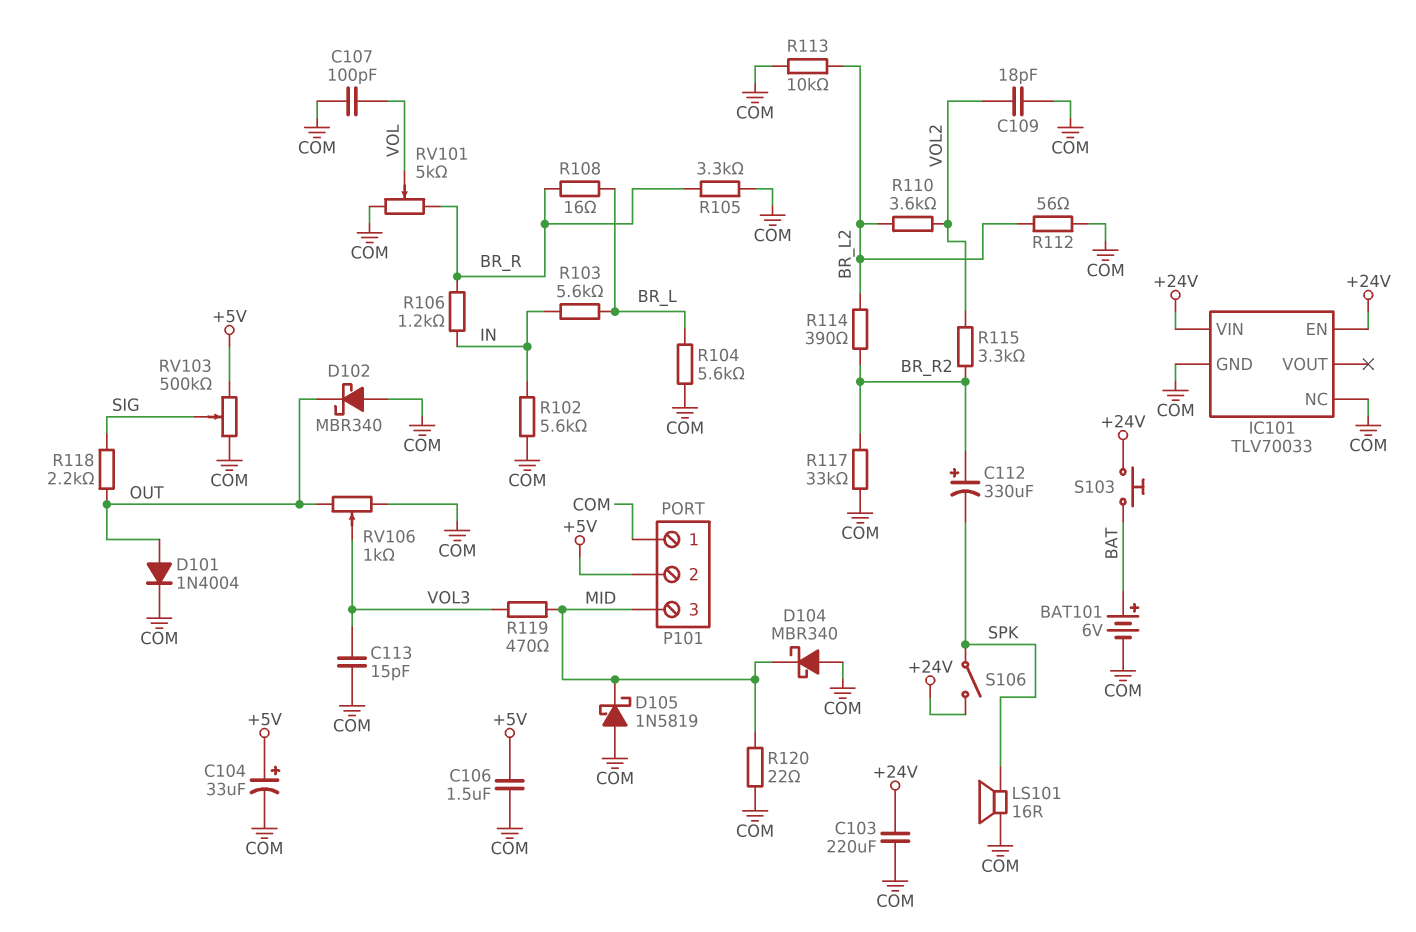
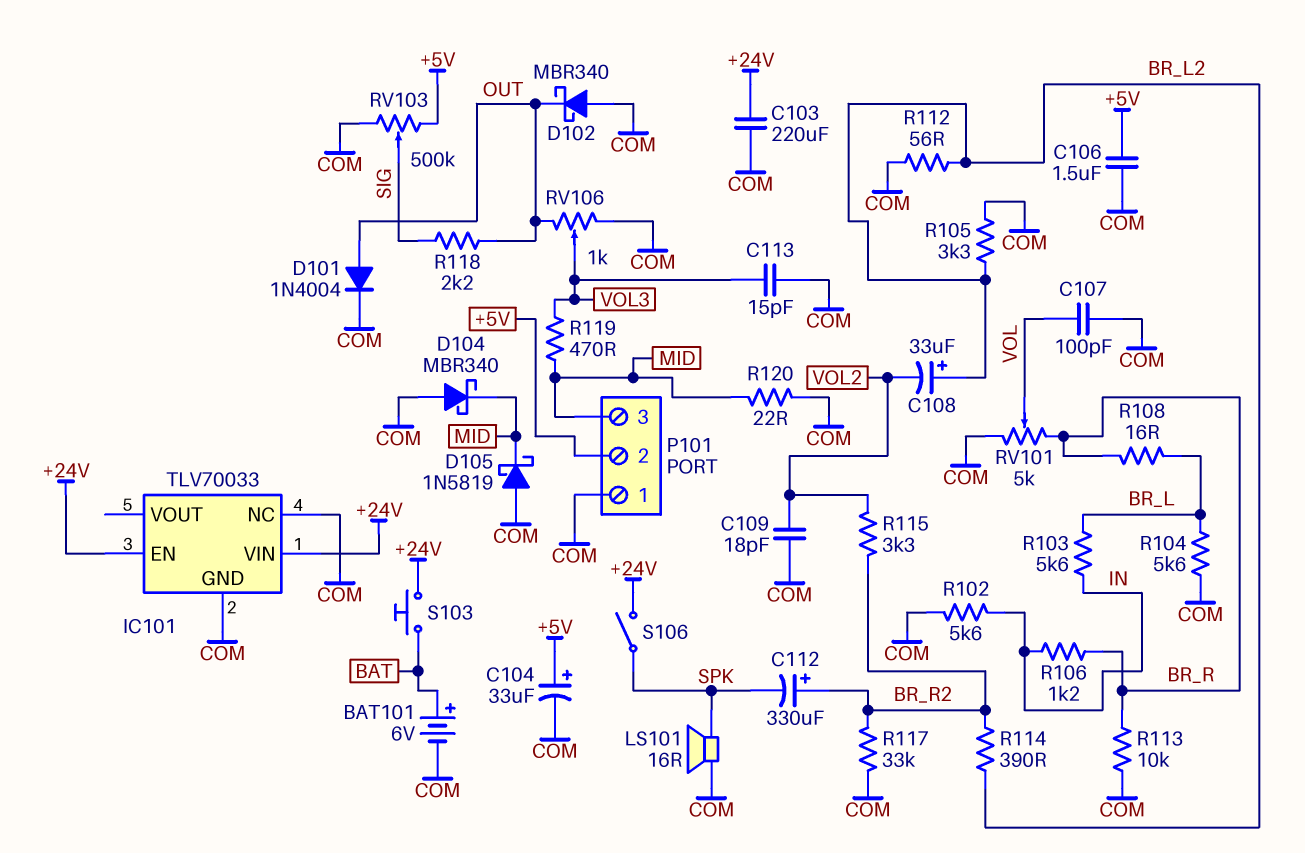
C108: none -> 33uF (plus BR_L2, minus VOL2)
R105: 3.3k (BR_R, COM) -> 3.3k (BR_L2, COM)
R110: 3.6k (BR_L2, VOL2) -> none
R113: 10k (BR_L2, COM) -> 10k (BR_R, COM)

